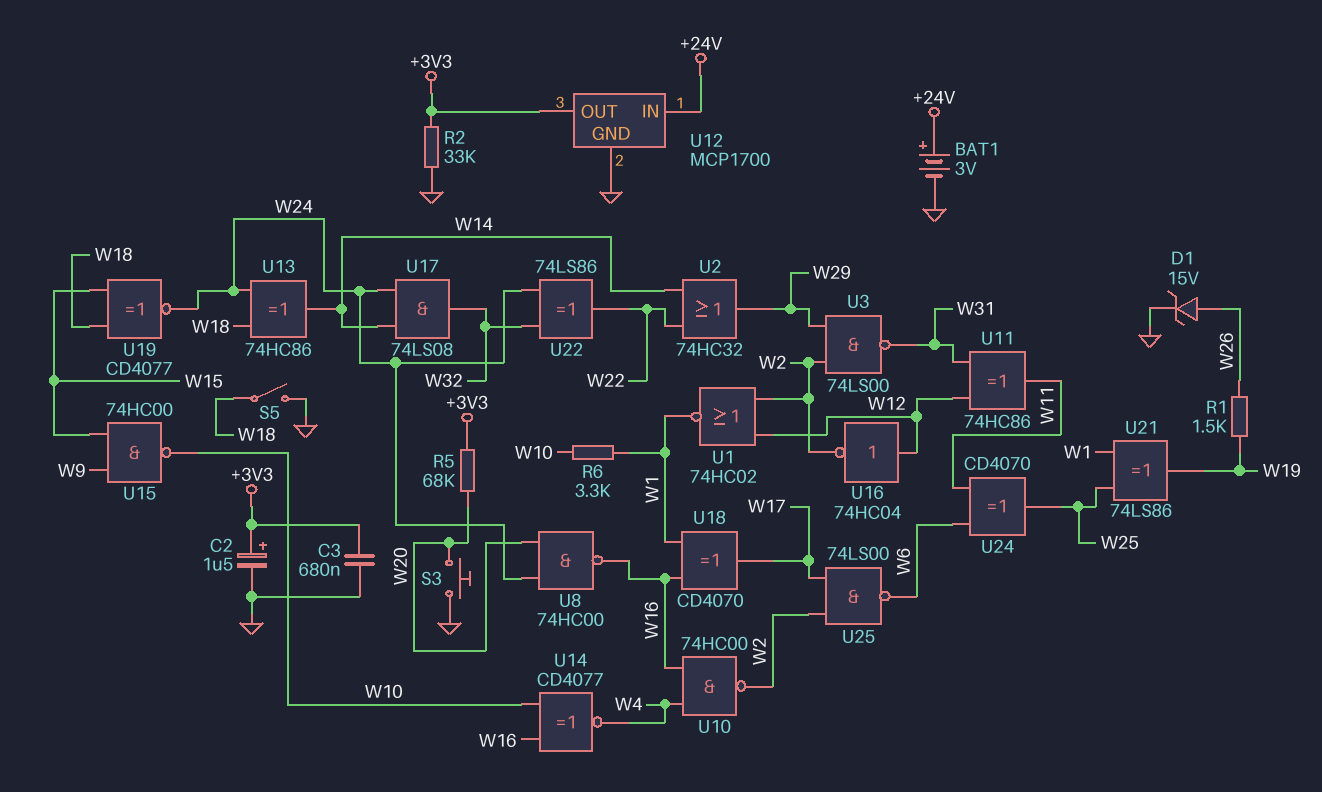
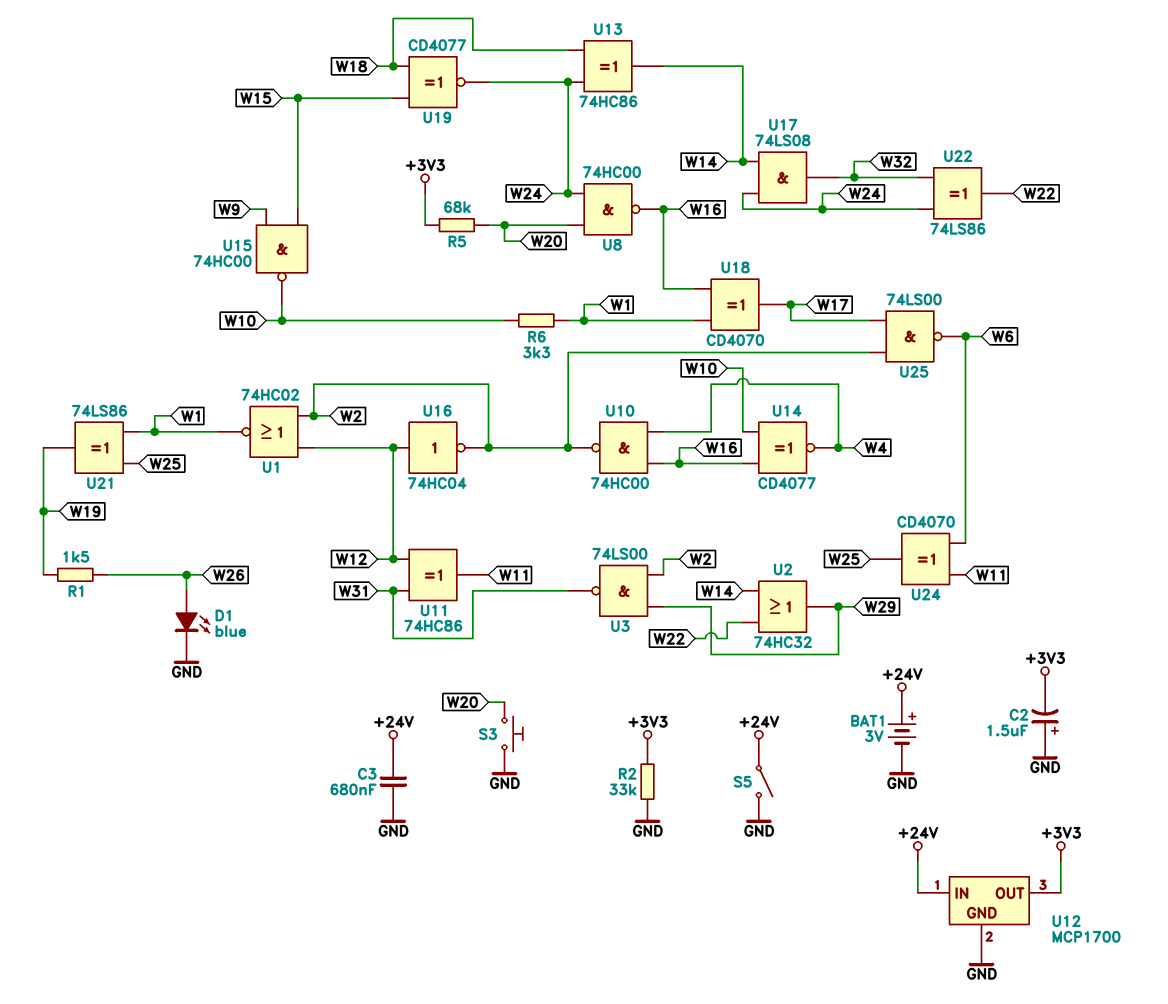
C2: 1.5uF (plus +3V3, minus GND) -> 1.5uF (plus GND, minus +3V3)
C3: 680nF (+3V3, GND) -> 680nF (+24V, GND)
D1: zener 15V (A W26, K GND) -> LED blue (A W26, K GND)
S5: switch (GND, W18) -> switch (+24V, GND)

